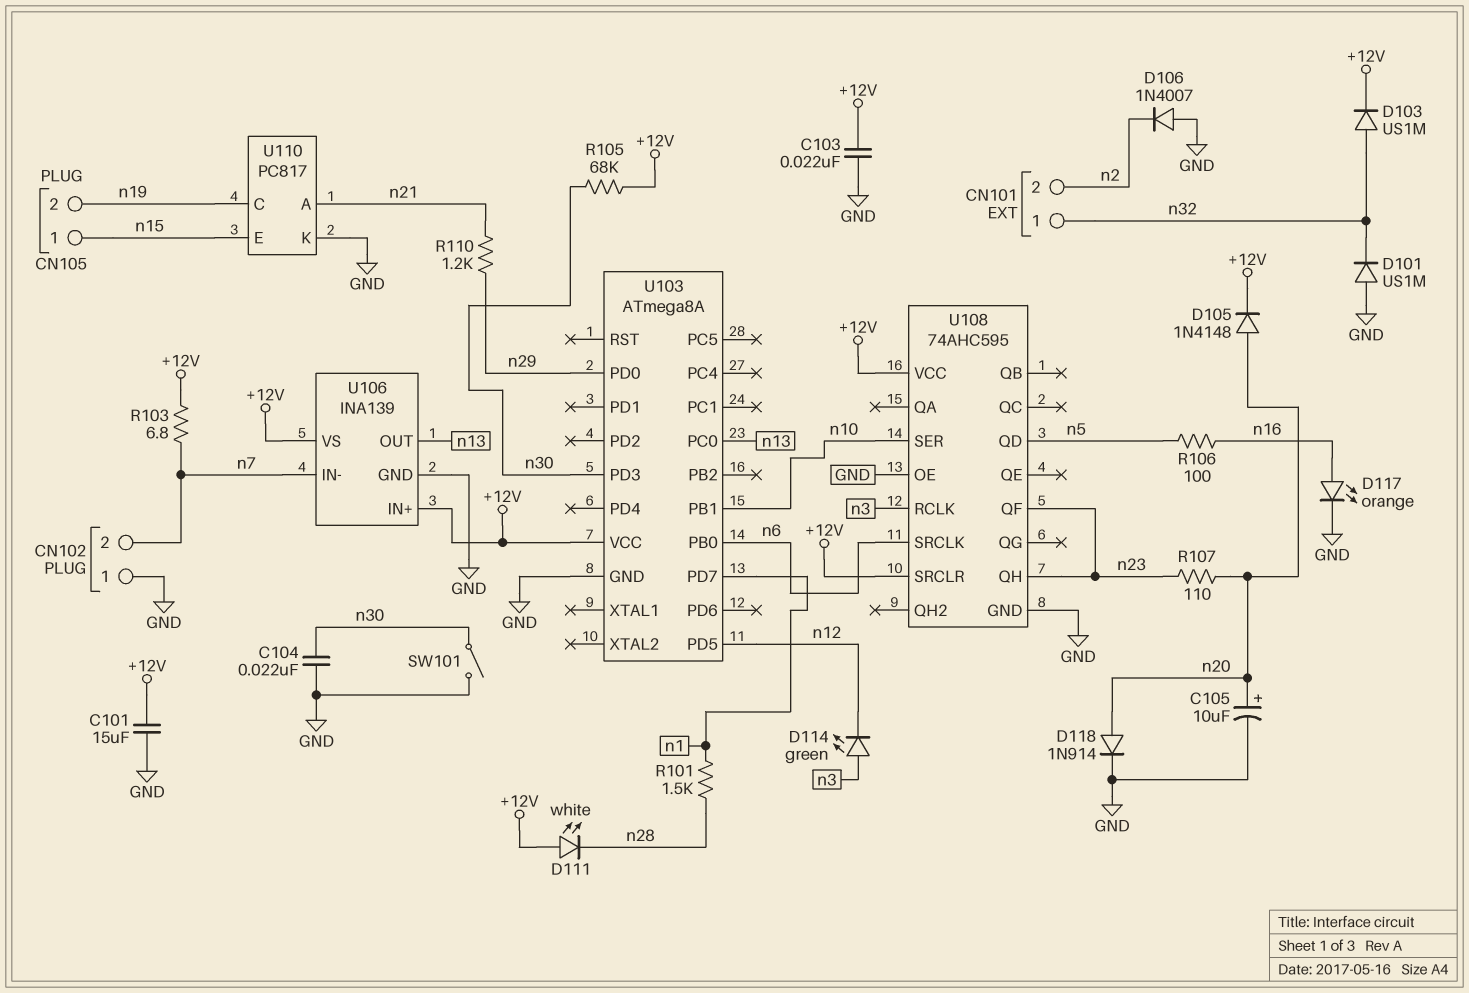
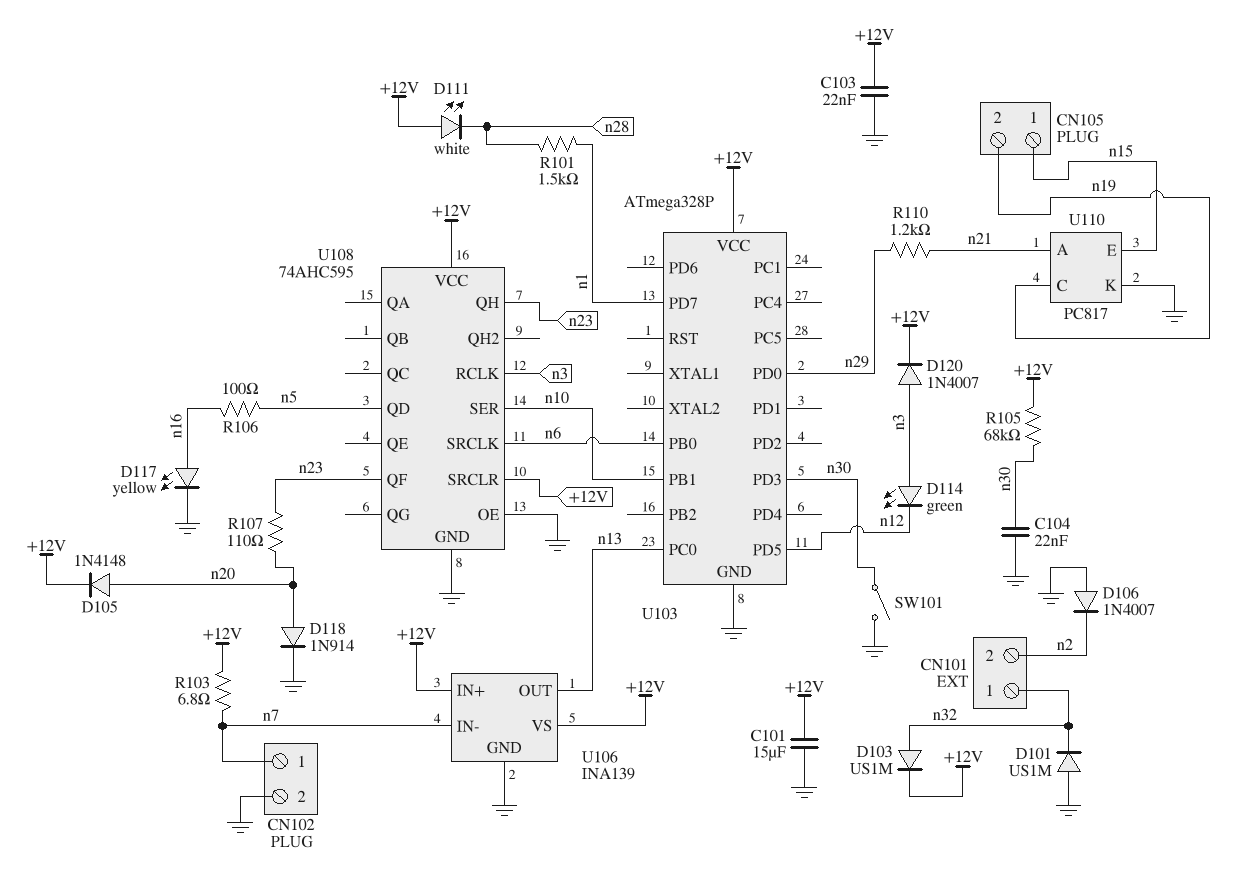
C105: 10uF (plus n20, minus GND) -> none
CN102 pin 1: GND -> n7
CN102 pin 2: n7 -> GND
D117: LED orange (A n16, K GND) -> LED yellow (A n16, K GND)
D120: none -> diode 1N4007 (A n3, K +12V)
U103: ATmega8A -> ATmega328P

